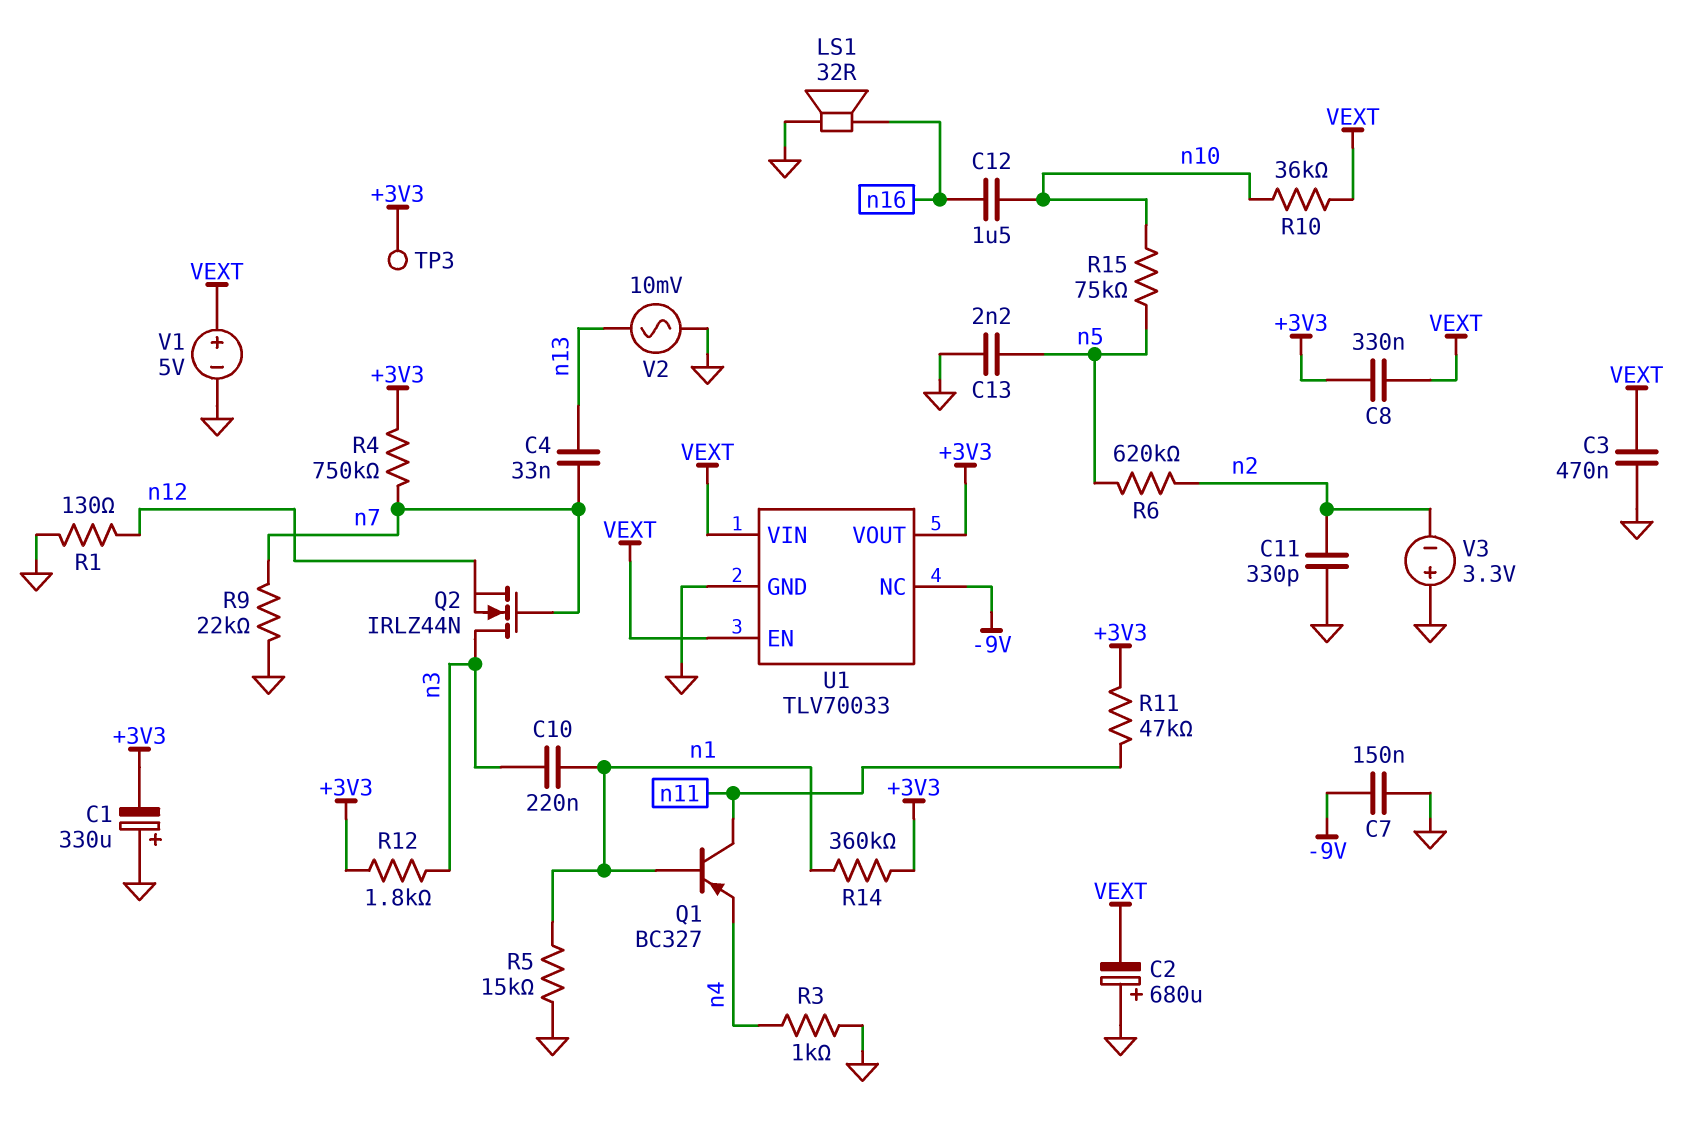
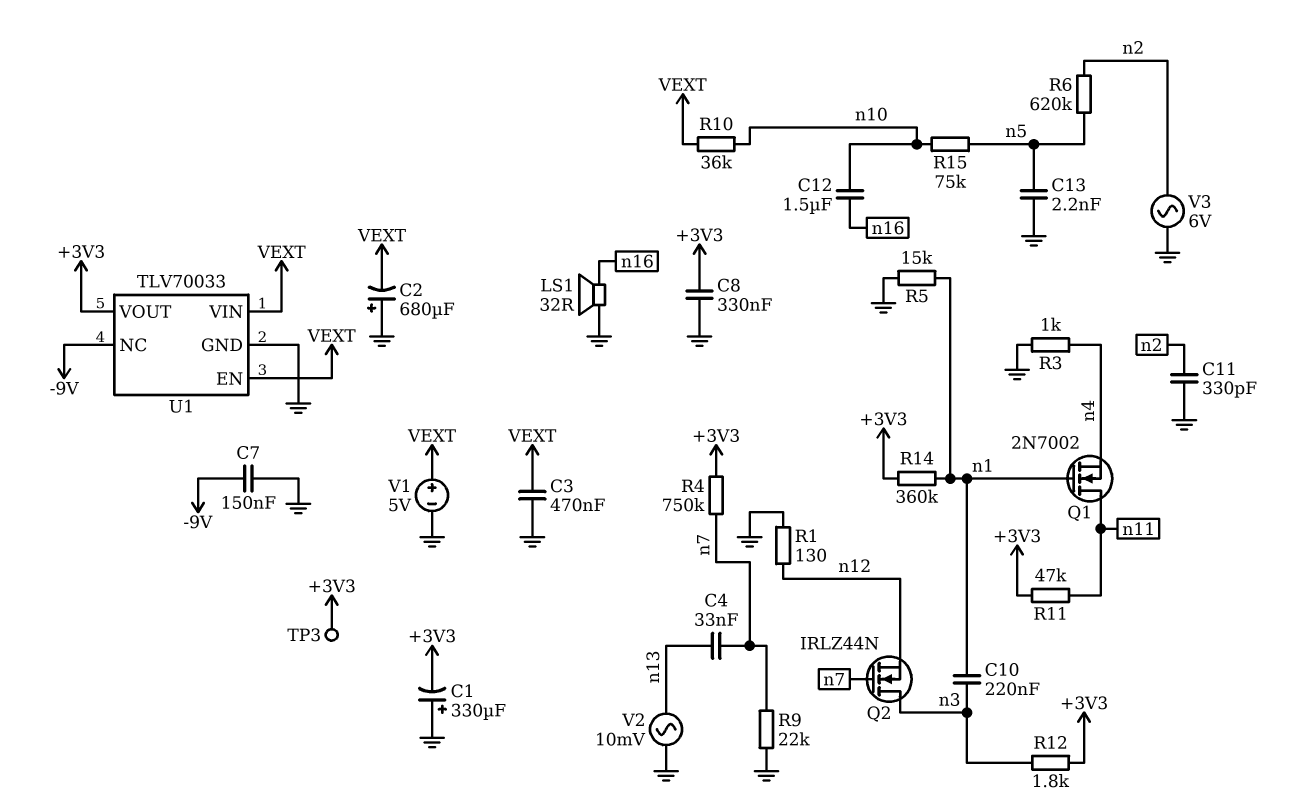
C8: 330nF (+3V3, VEXT) -> 330nF (+3V3, GND)
Q1: PNP BC327 (B n1, C n11, E n4) -> NMOS 2N7002 (G n1, D n11, S n4)
V3: 3.3V (plus GND, minus n2) -> AC 6V (GND, n2)

